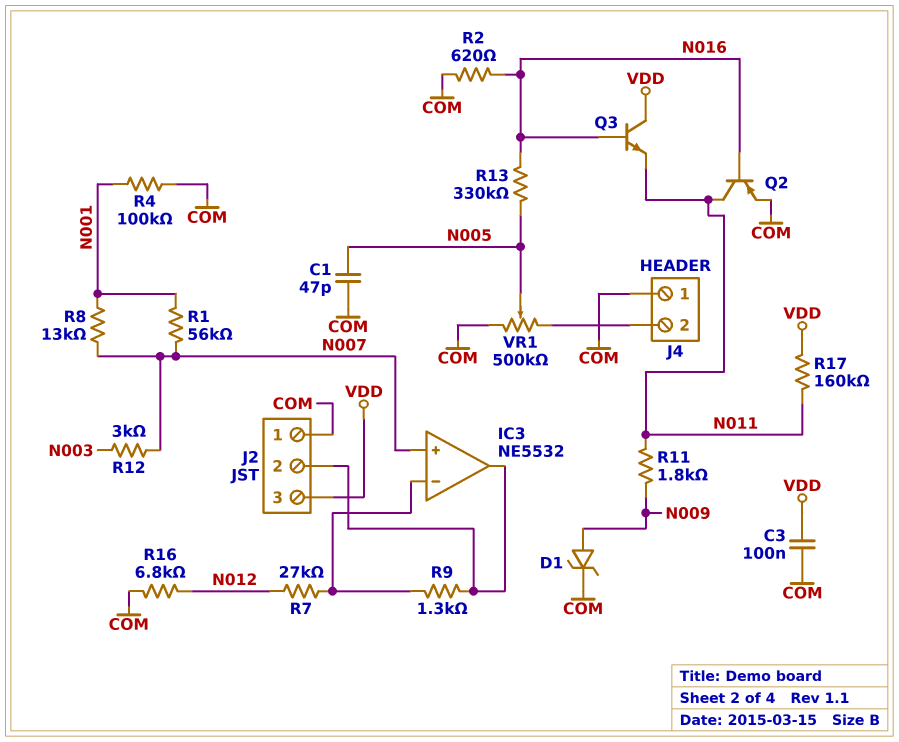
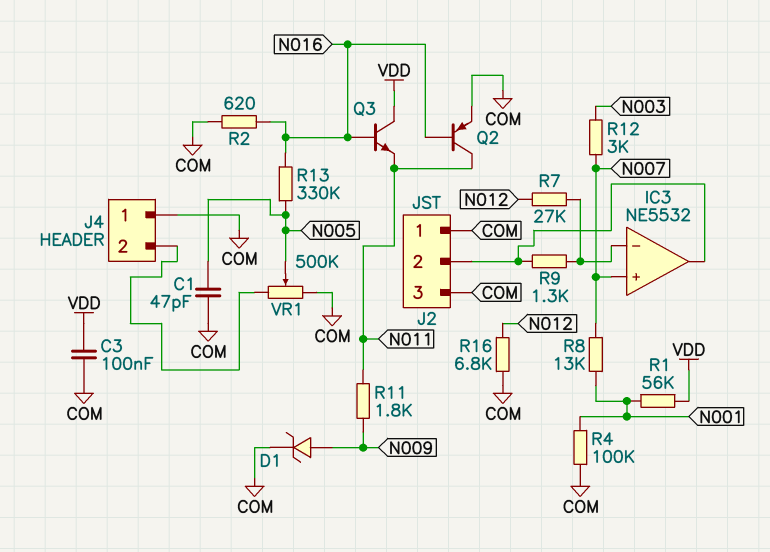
J2 pin 3: VDD -> COM
R1: 56k (N001, N007) -> 56k (N001, VDD)
R17: 160k (N011, VDD) -> none

